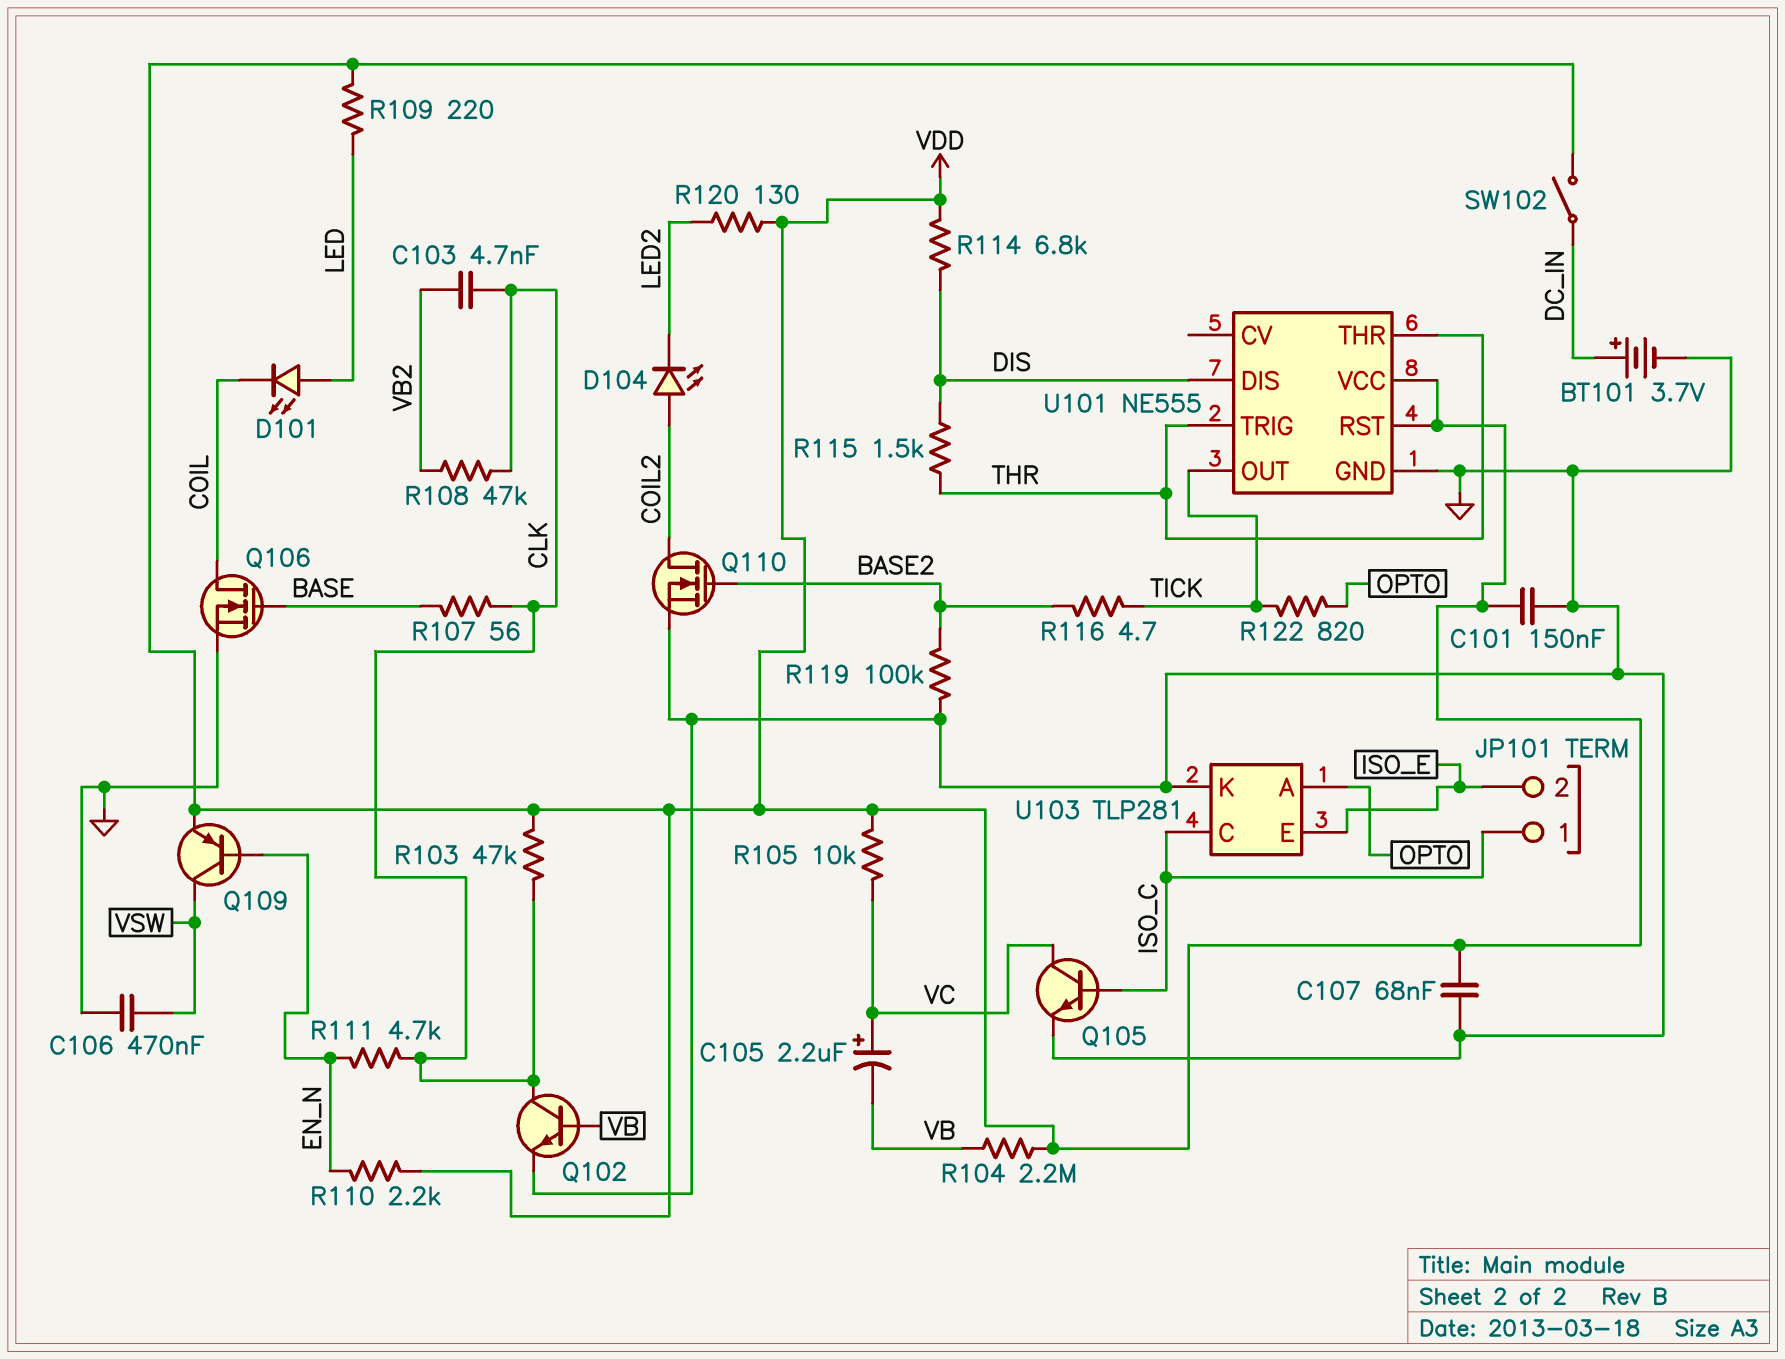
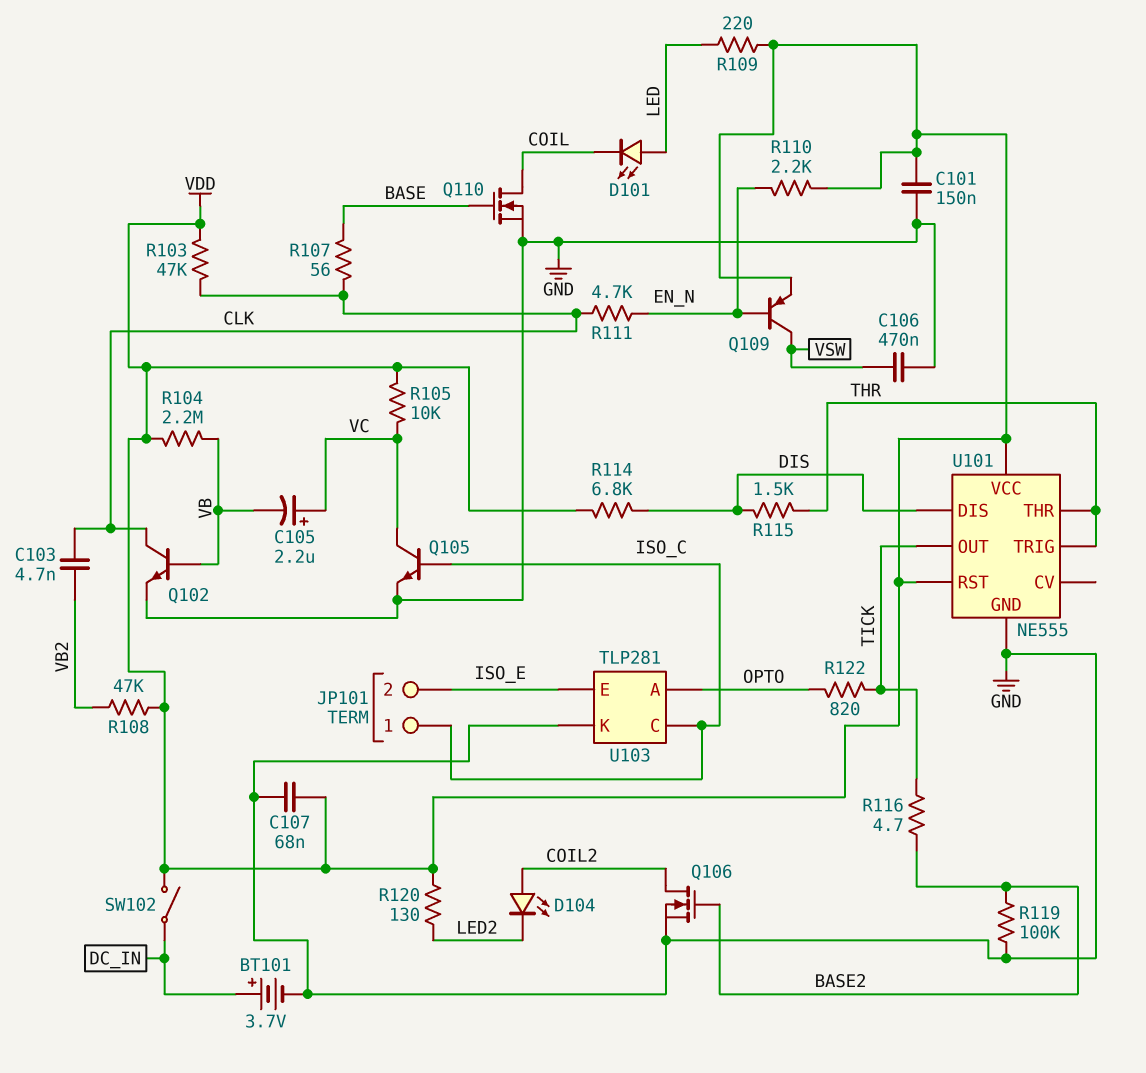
Q106: NMOS (G BASE, D COIL, S GND) -> NMOS (G BASE2, D COIL2, S GND)
Q110: NMOS (G BASE2, D COIL2, S GND) -> NMOS (G BASE, D COIL, S GND)
R108: 47k (CLK, VB2) -> 47k (VB2, VDD)

